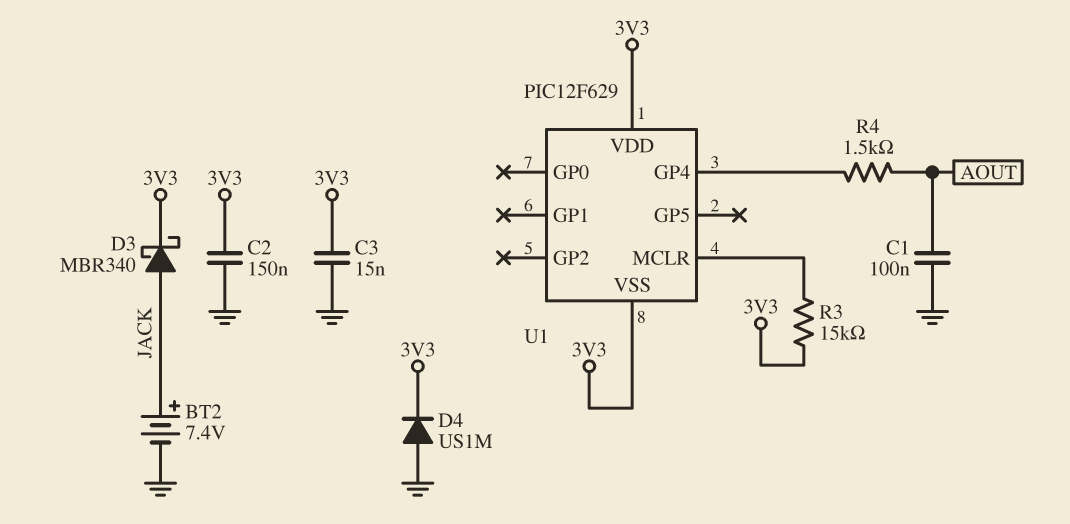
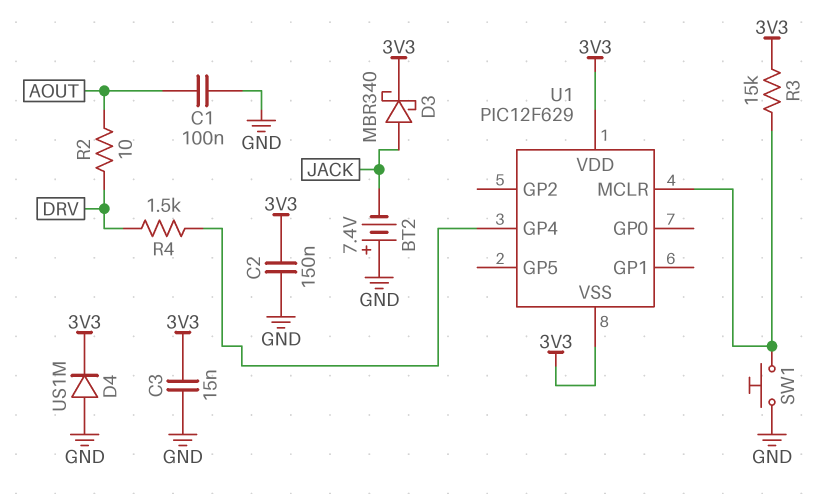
BT2: 7.4V (plus JACK, minus GND) -> 7.4V (plus GND, minus JACK)
R2: none -> 10 (AOUT, DRV)
R4: 1.5k (AOUT, U1/GP4) -> 1.5k (DRV, U1/GP4)
SW1: none -> button (GND, U1/MCLR)

